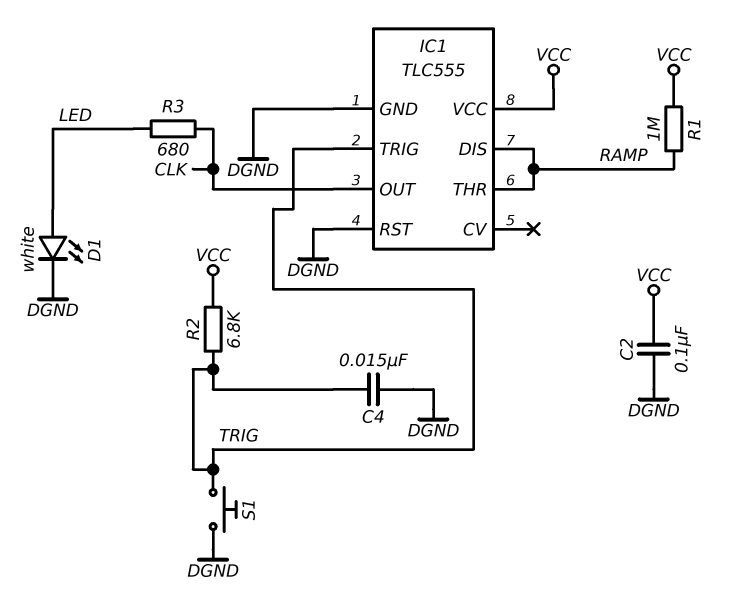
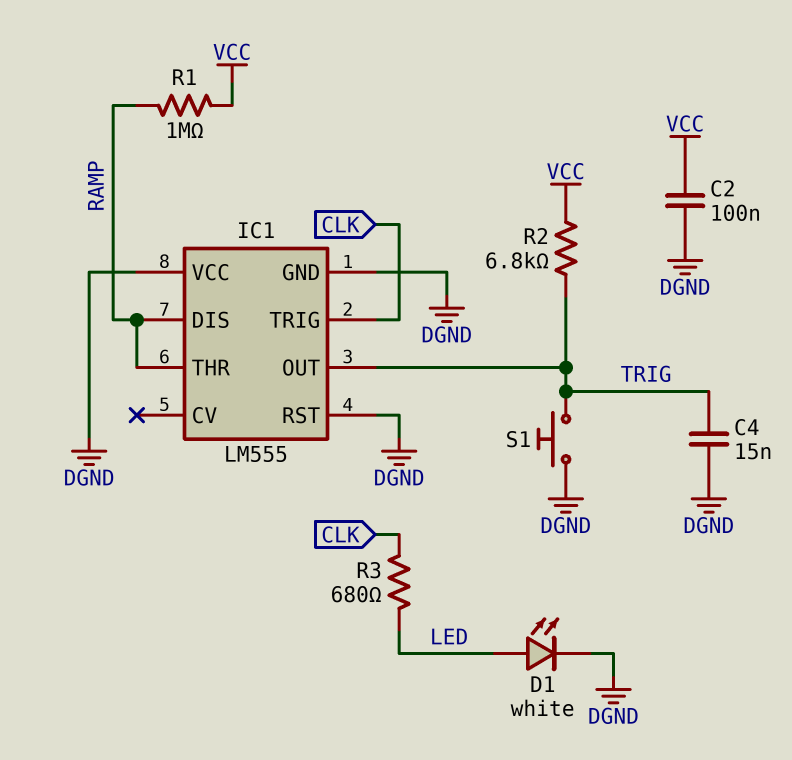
IC1: TLC555 -> LM555
IC1 pin OUT: CLK -> TRIG
IC1 pin TRIG: TRIG -> CLK
IC1 pin VCC: VCC -> DGND

